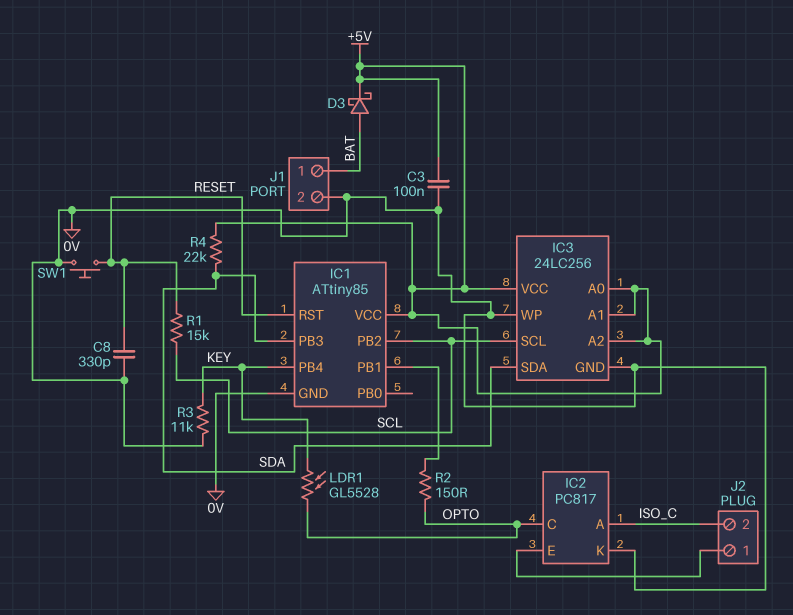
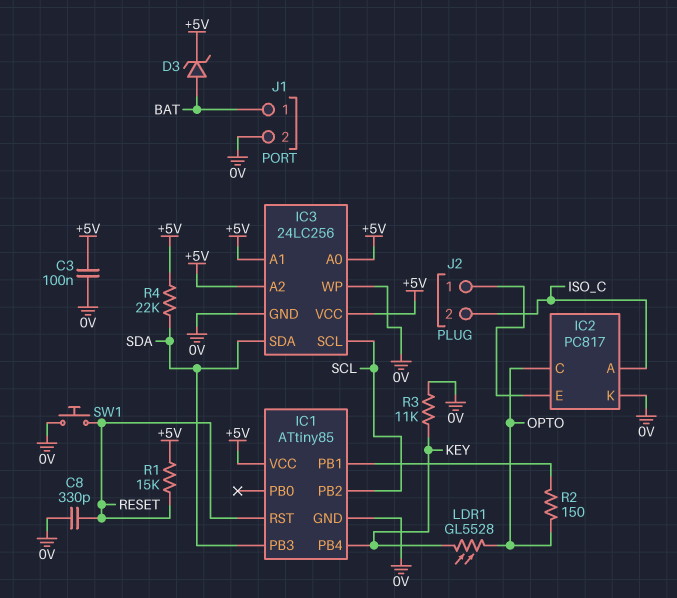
D3: schottky (A BAT, K +5V) -> zener (A BAT, K +5V)
R1: 15k (RESET, SCL) -> 15k (+5V, RESET)

